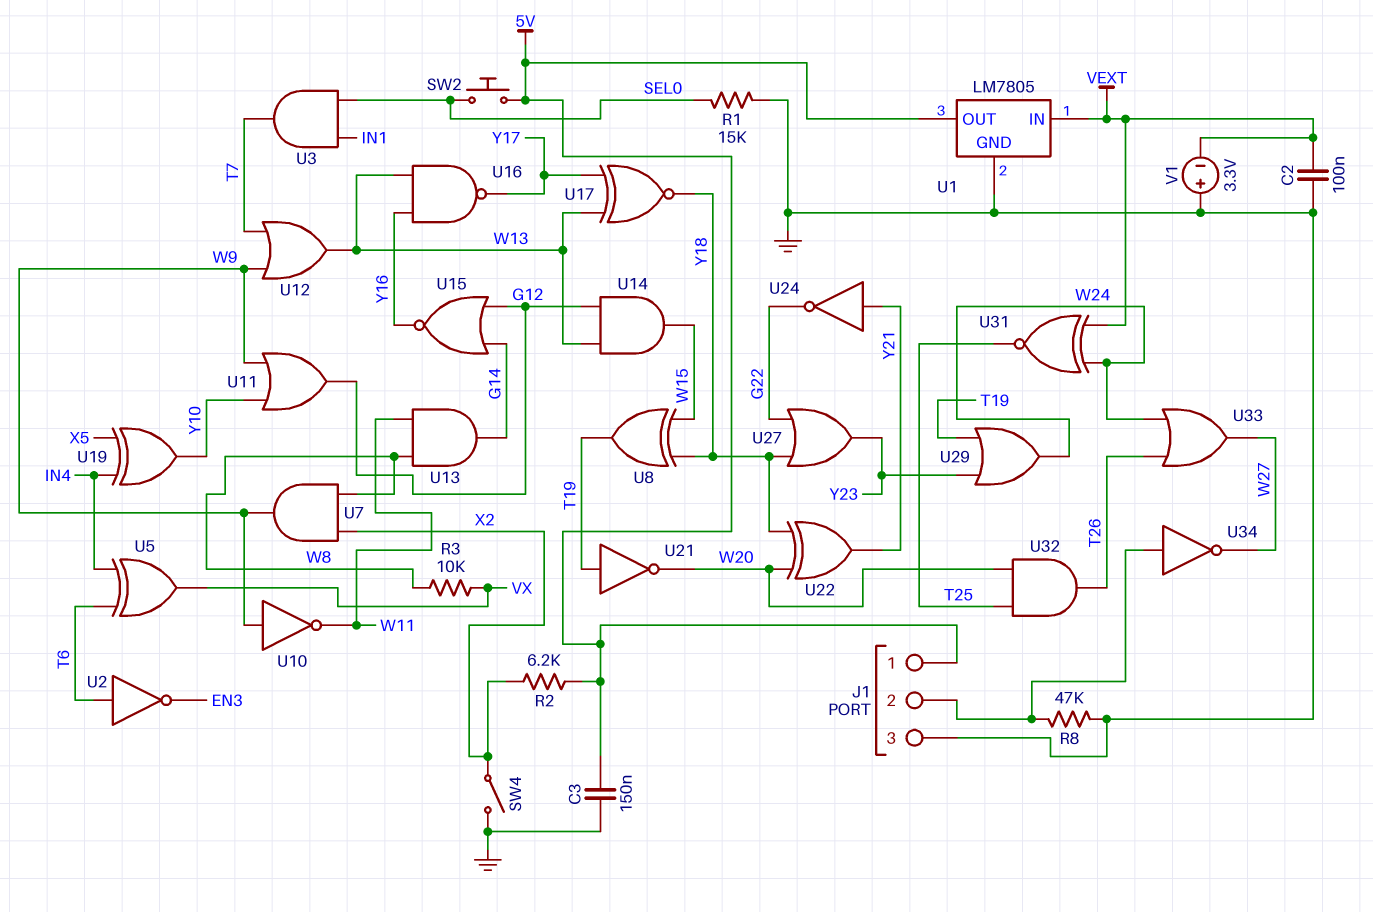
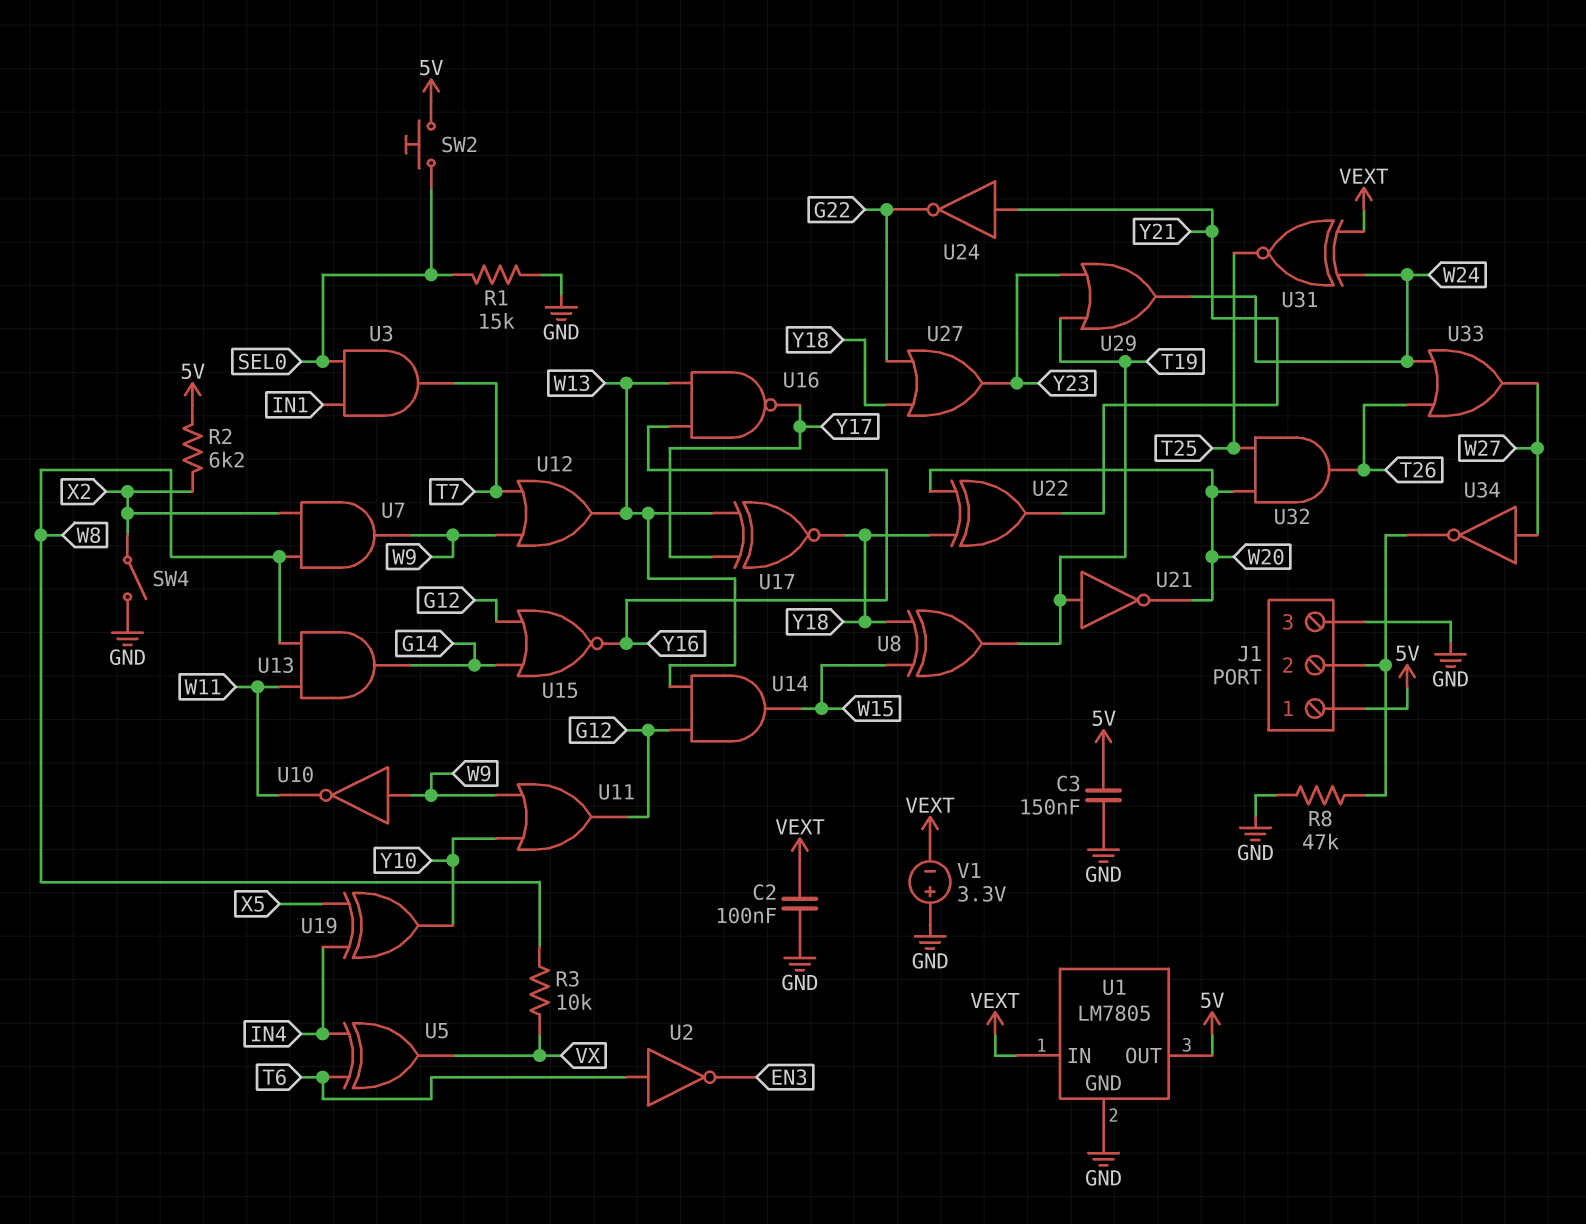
U34: NOT (in J1/2, out W27) -> NOT (in W27, out J1/2)

